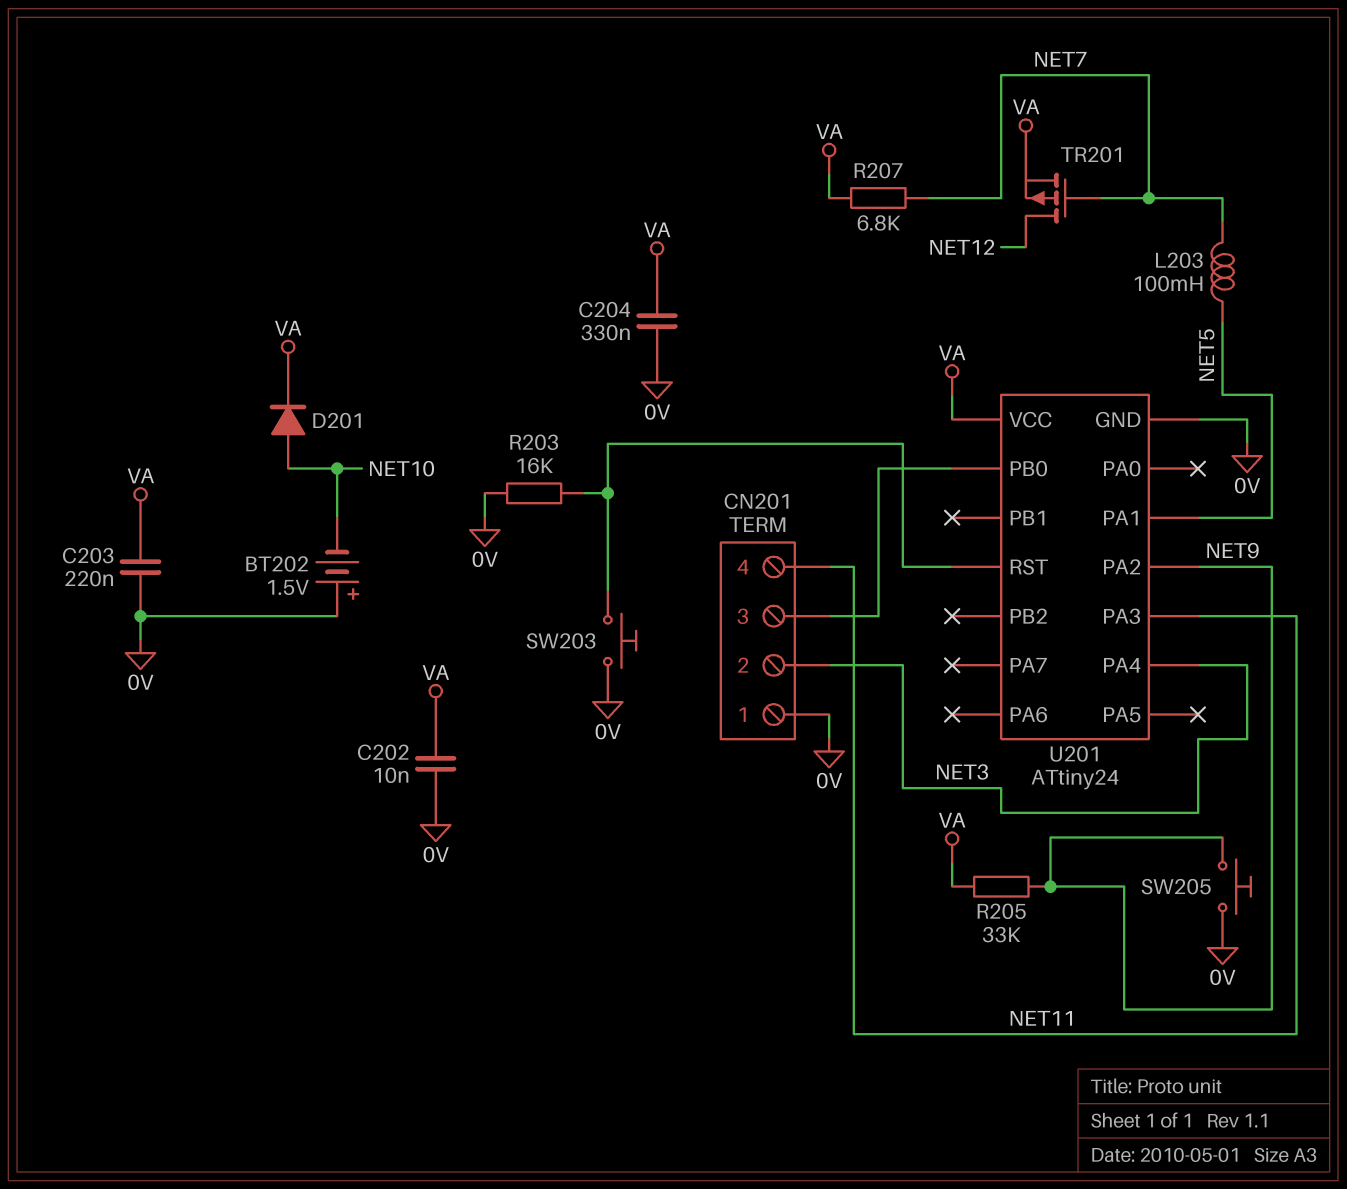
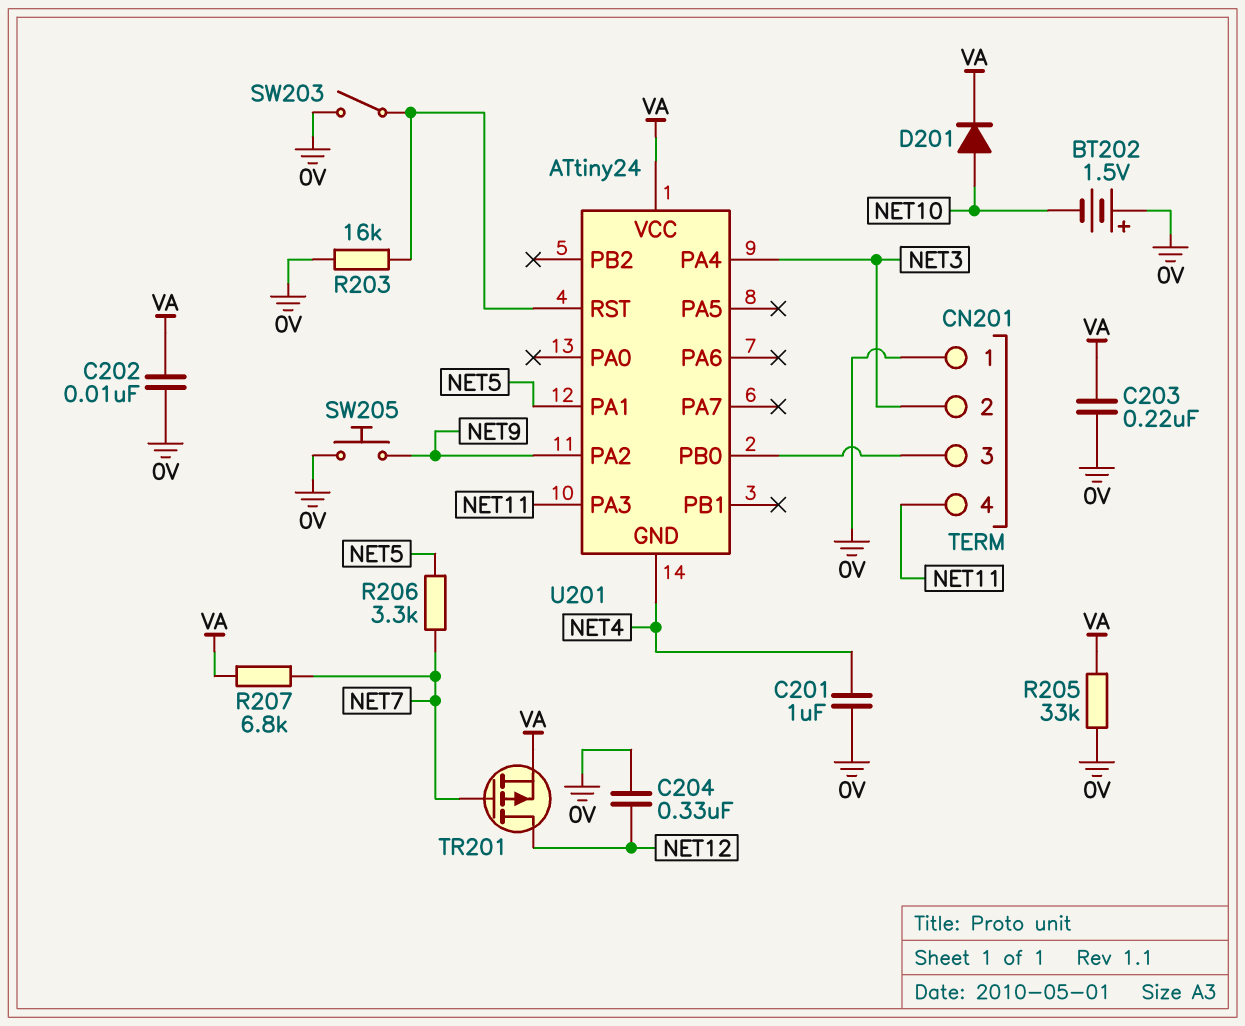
C201: none -> 1uF (0V, NET4)
C204: 330nF (0V, VA) -> 330nF (0V, NET12)
L203: 100mH (NET5, NET7) -> none
R205: 33k (NET9, VA) -> 33k (0V, VA)
R206: none -> 3.3k (NET5, NET7)
SW203: button (0V, U201/RST) -> switch (0V, U201/RST)
U201 pin GND: 0V -> NET4

